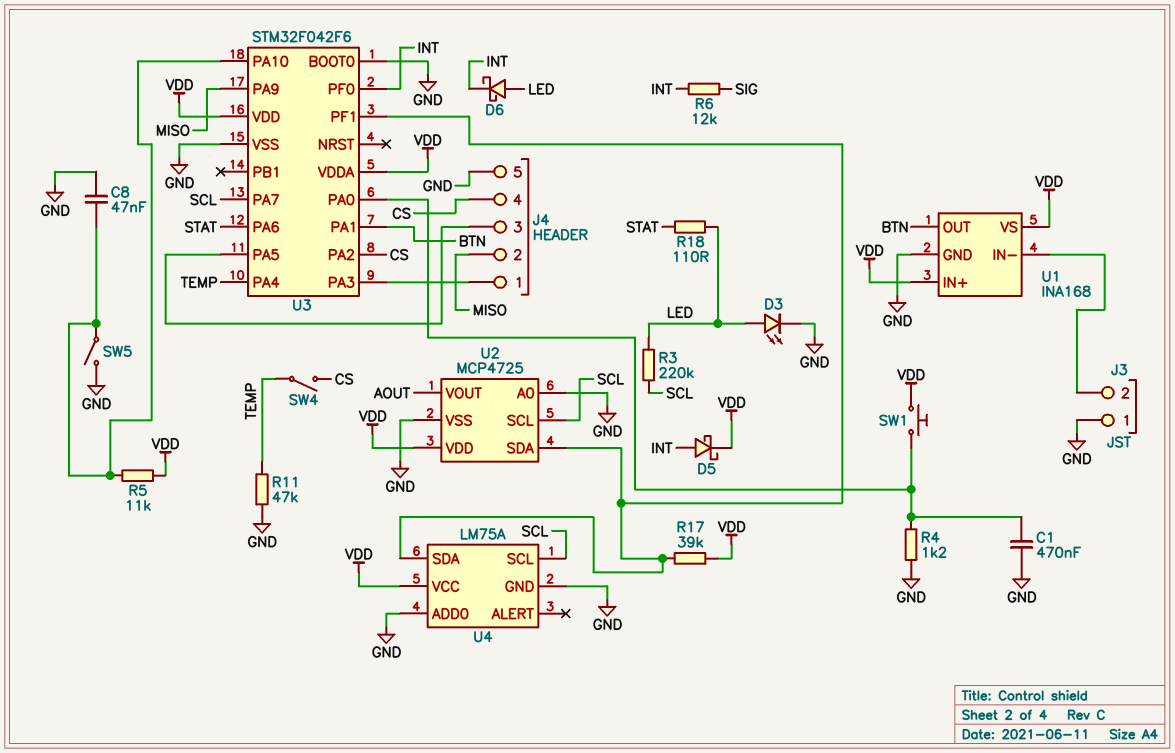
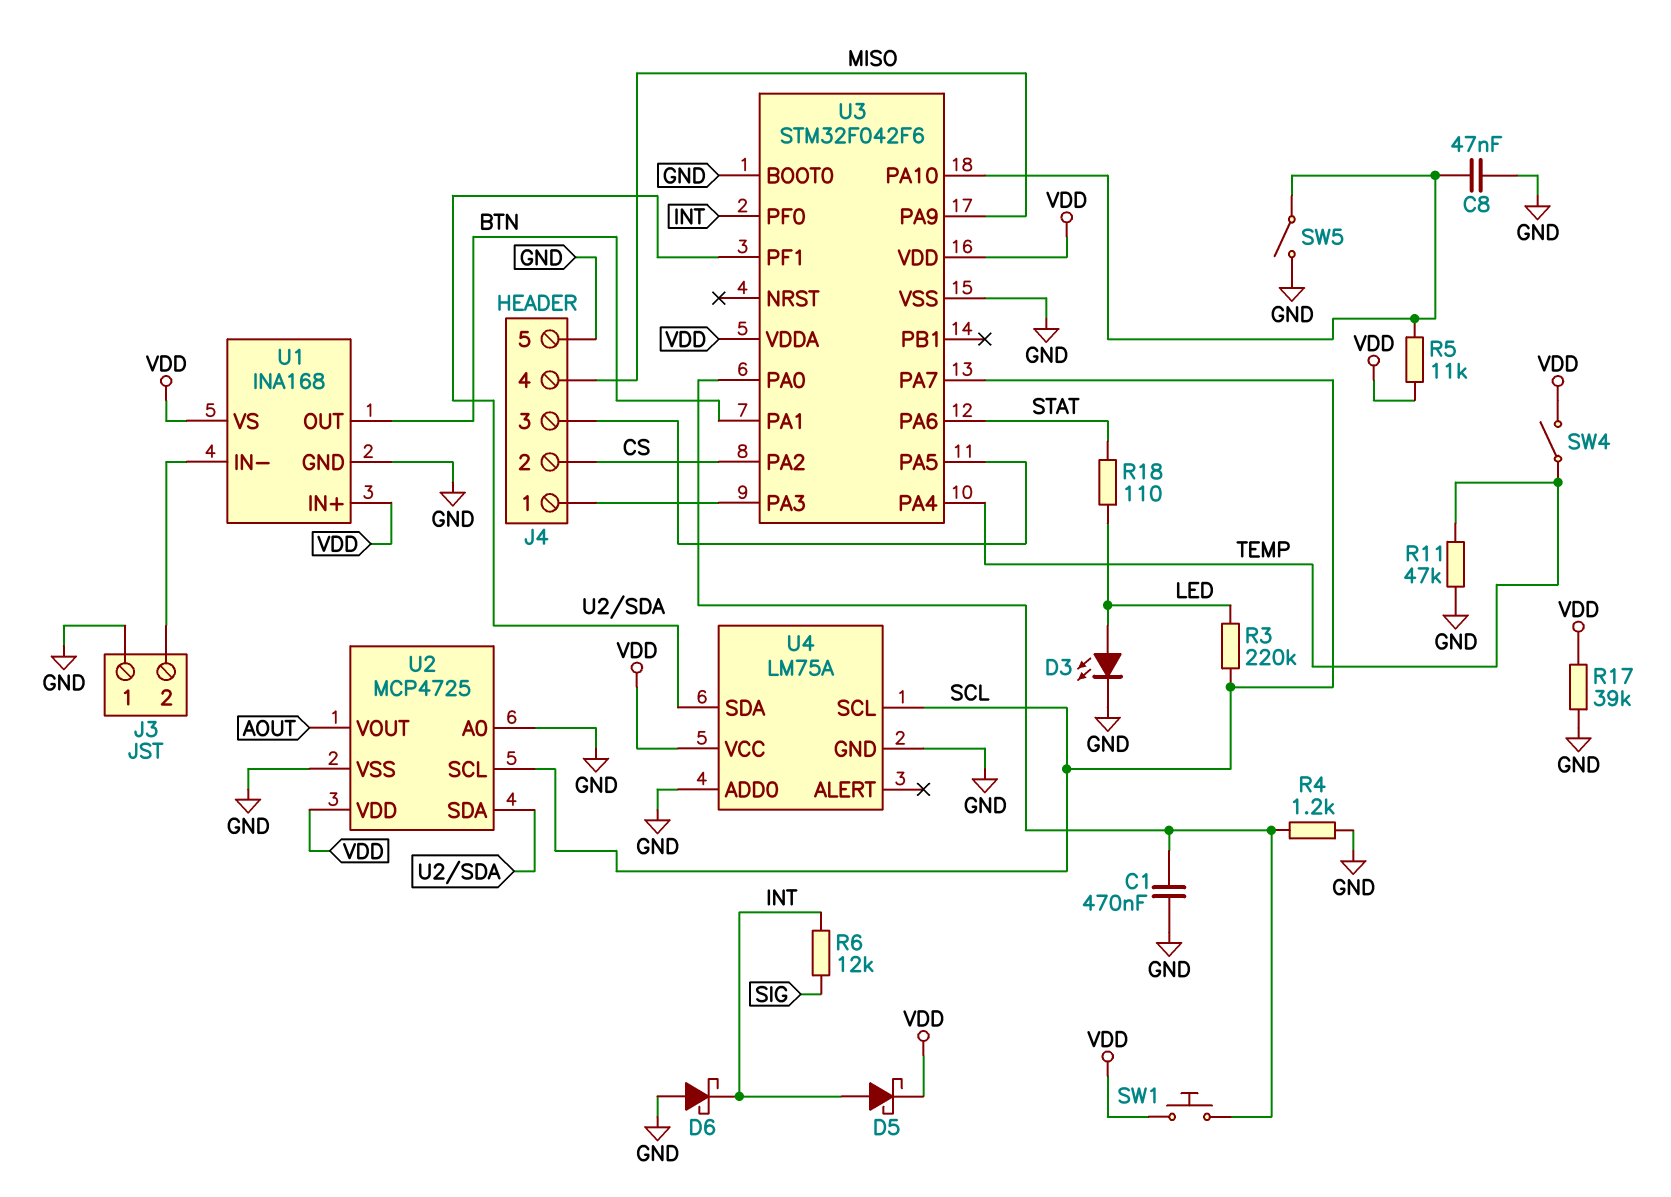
D6: schottky (A LED, K INT) -> schottky (A GND, K INT)
J4 pin 2: MISO -> CS
J4 pin 4: CS -> MISO
R17: 39k (U2/SDA, VDD) -> 39k (GND, VDD)
SW4: switch (CS, TEMP) -> switch (TEMP, VDD)

